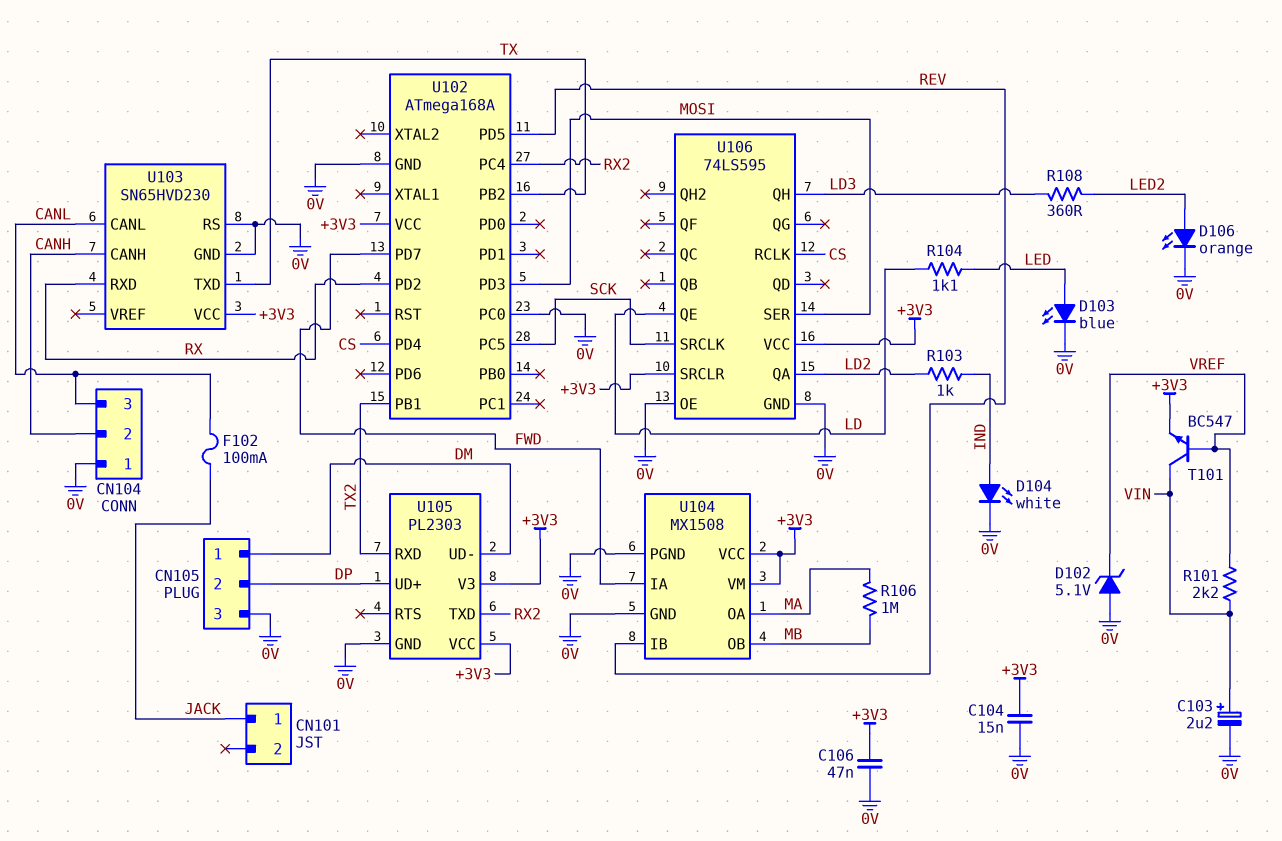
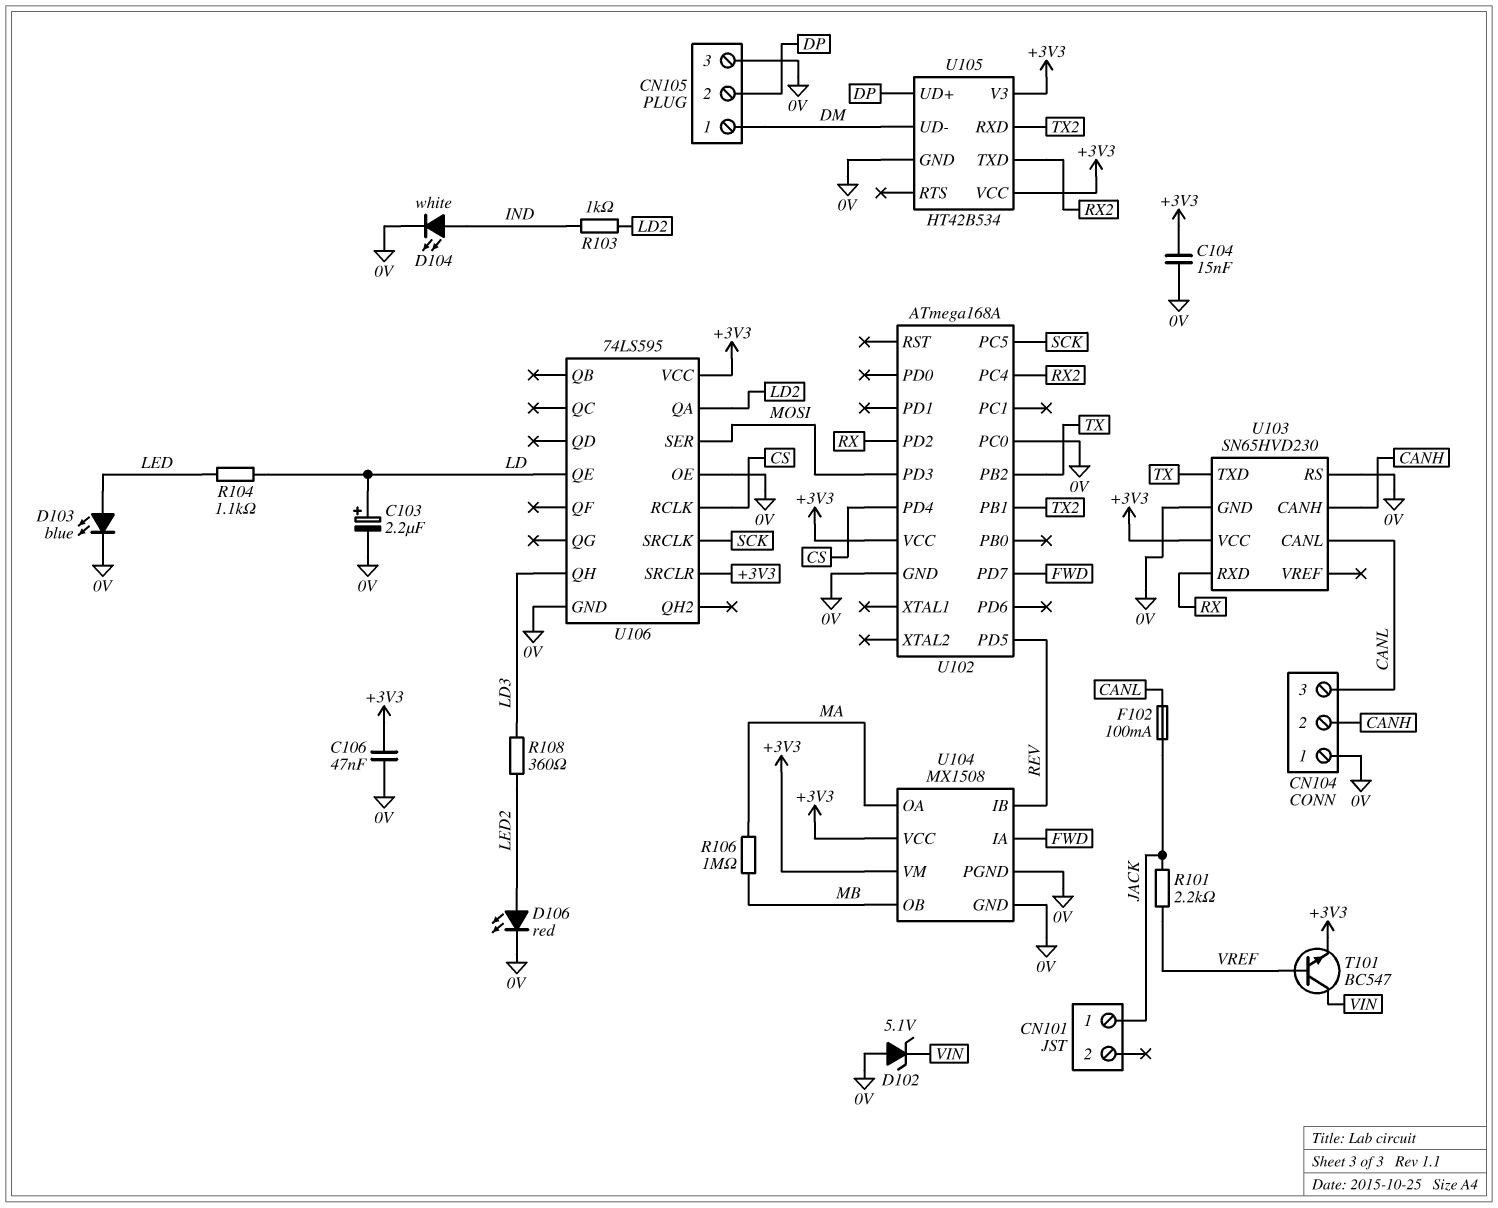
C103: 2.2uF (plus VIN, minus 0V) -> 2.2uF (plus LD, minus 0V)
D102: zener 5.1V (A 0V, K VREF) -> zener 5.1V (A 0V, K VIN)
D106: LED orange (A LED2, K 0V) -> LED red (A LED2, K 0V)
R101: 2.2k (VIN, VREF) -> 2.2k (JACK, VREF)
U105: PL2303 -> HT42B534

